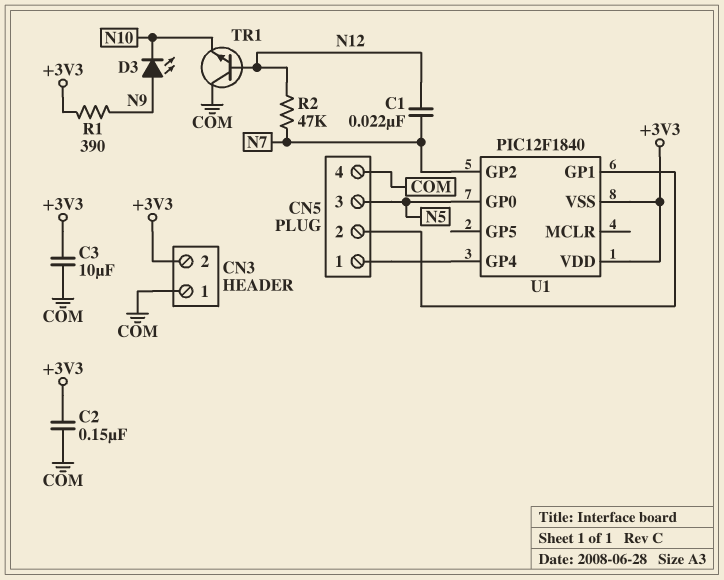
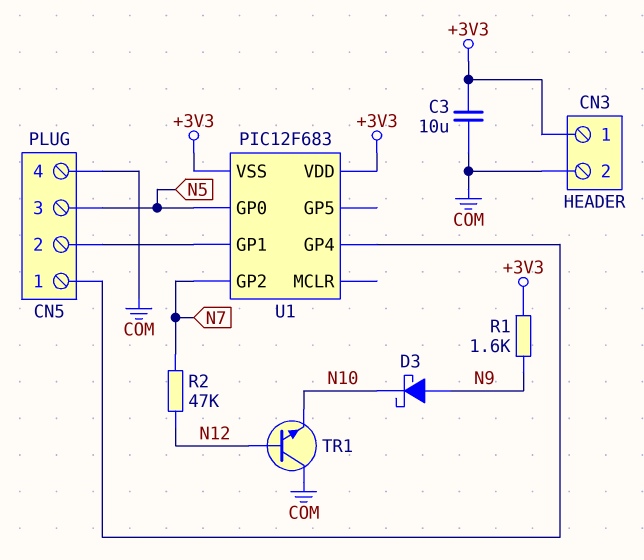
C1: 22nF (N7, N12) -> none
C2: 150nF (+3V3, COM) -> none
CN3 pin 1: COM -> +3V3
CN3 pin 2: +3V3 -> COM
D3: LED (A N9, K N10) -> schottky (A N9, K N10)
R1: 390 (+3V3, N9) -> 1.6k (+3V3, N9)
U1: PIC12F1840 -> PIC12F683

